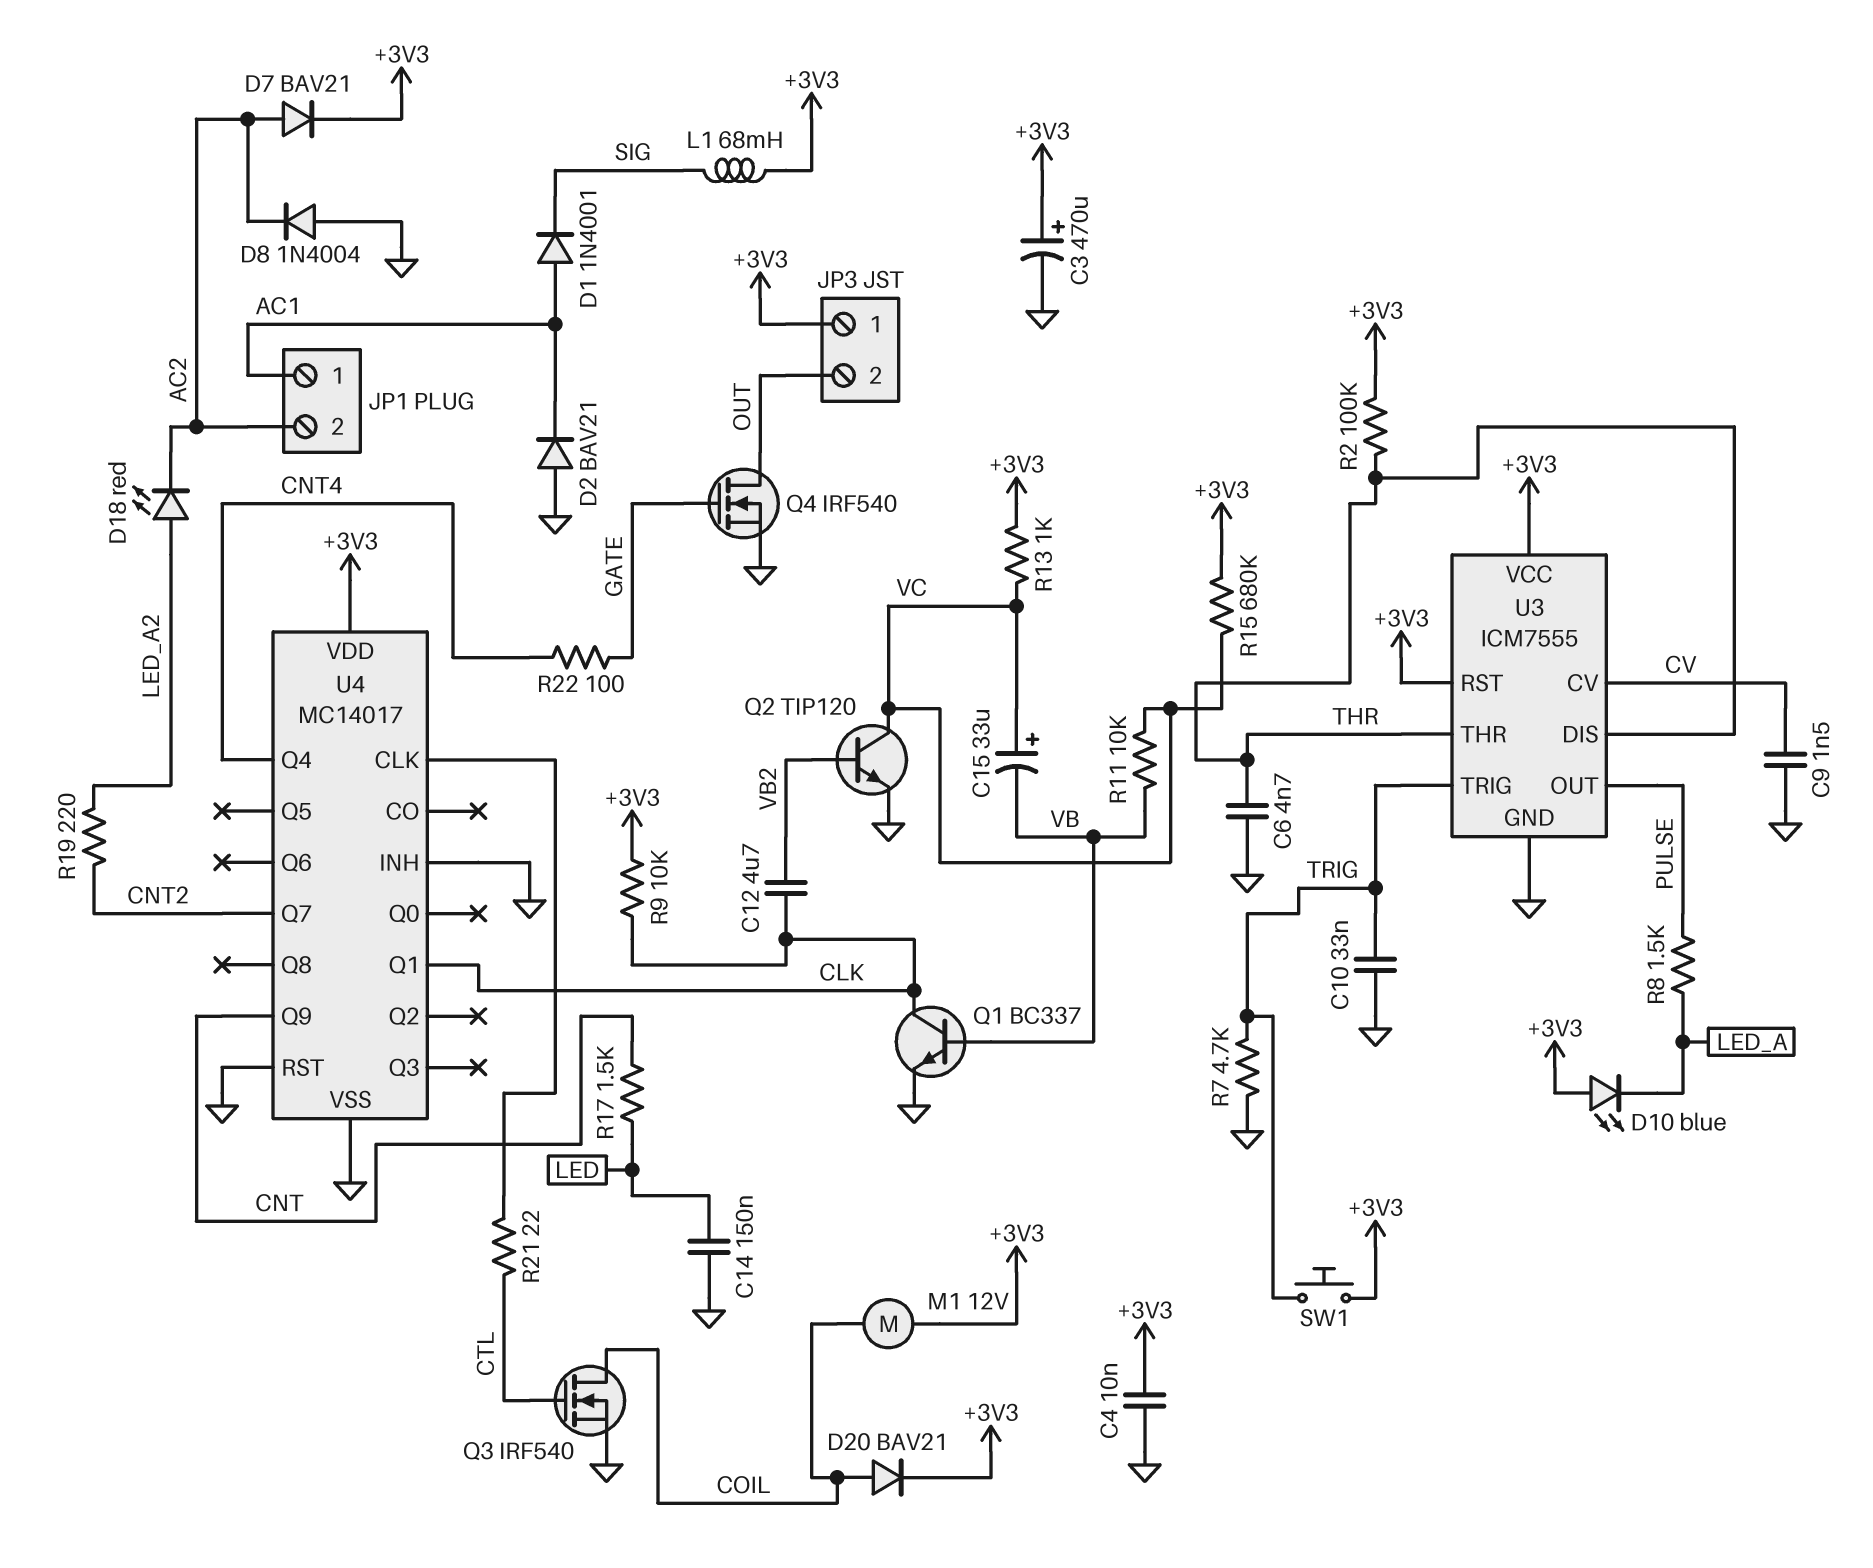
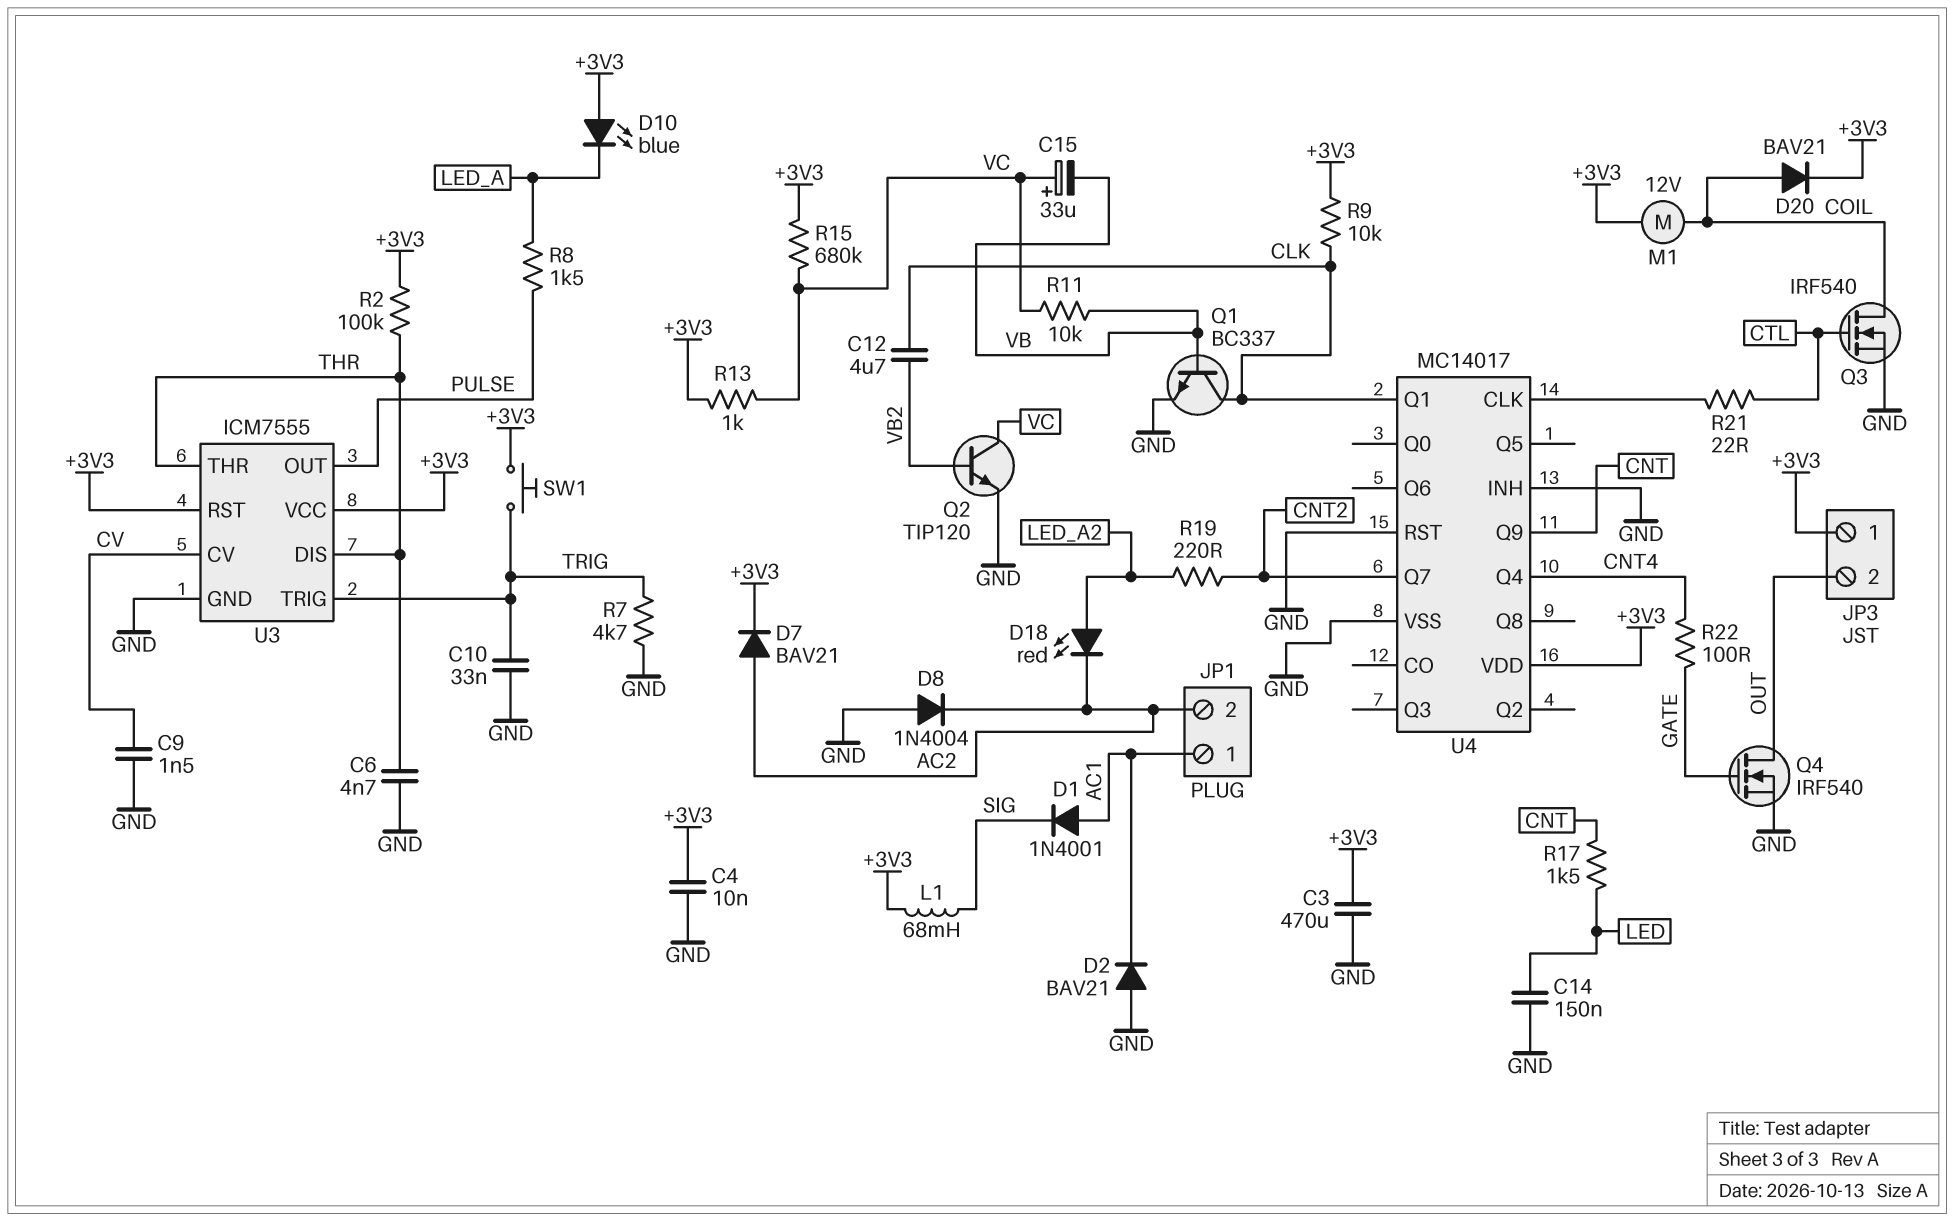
C3: 470uF (plus +3V3, minus GND) -> 470uF (+3V3, GND)

